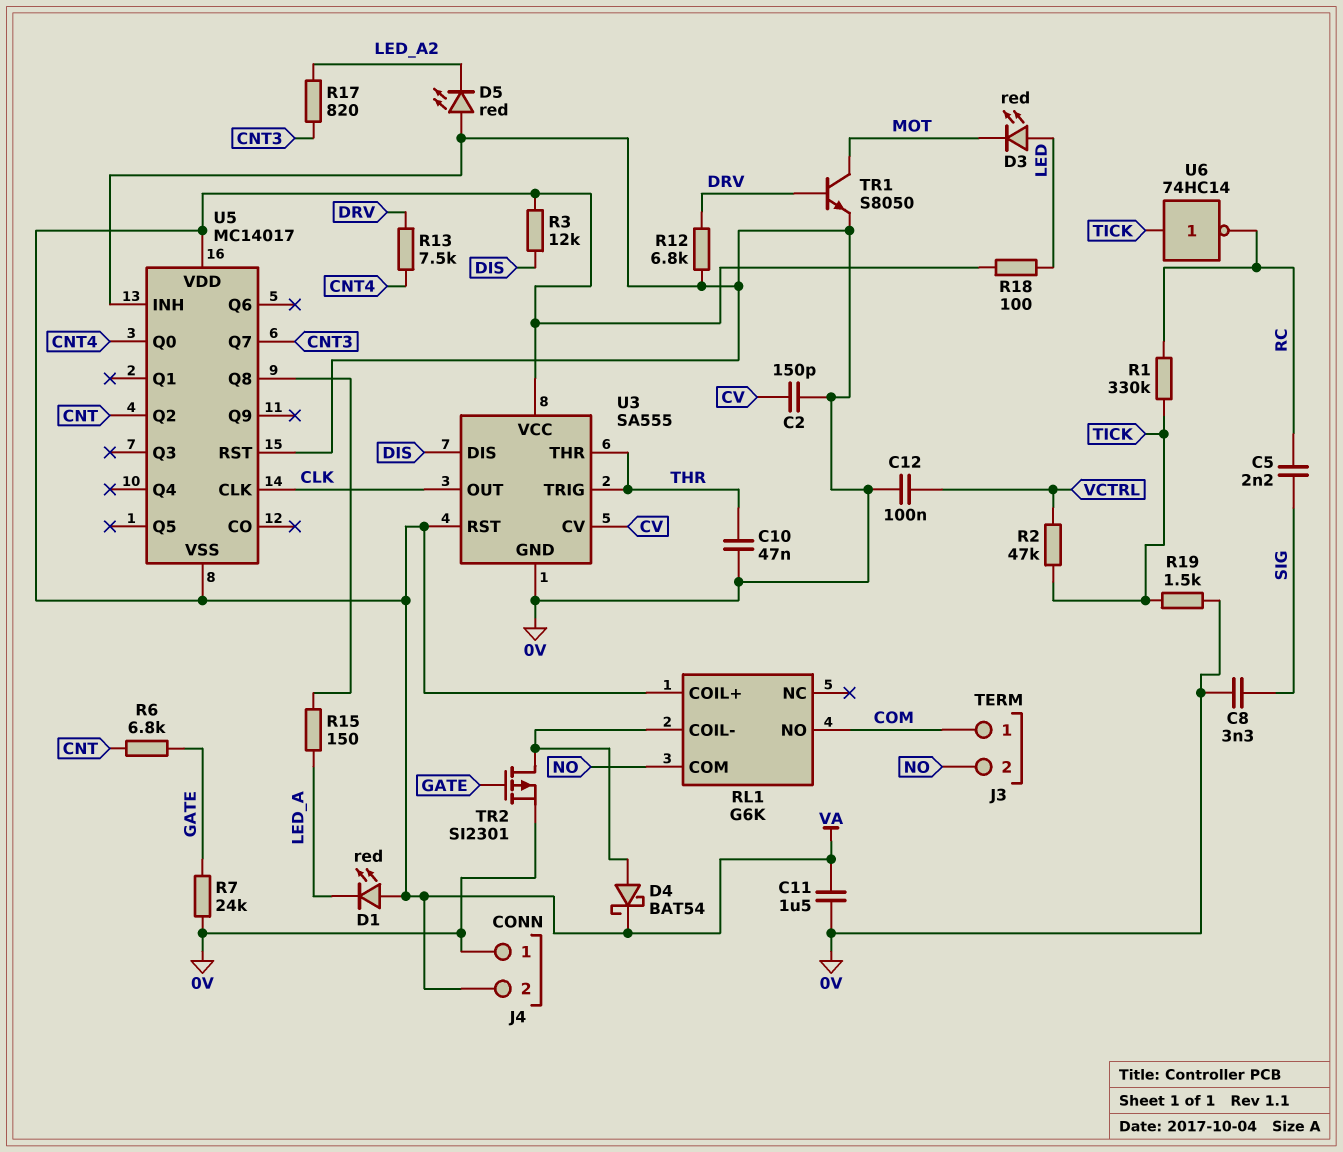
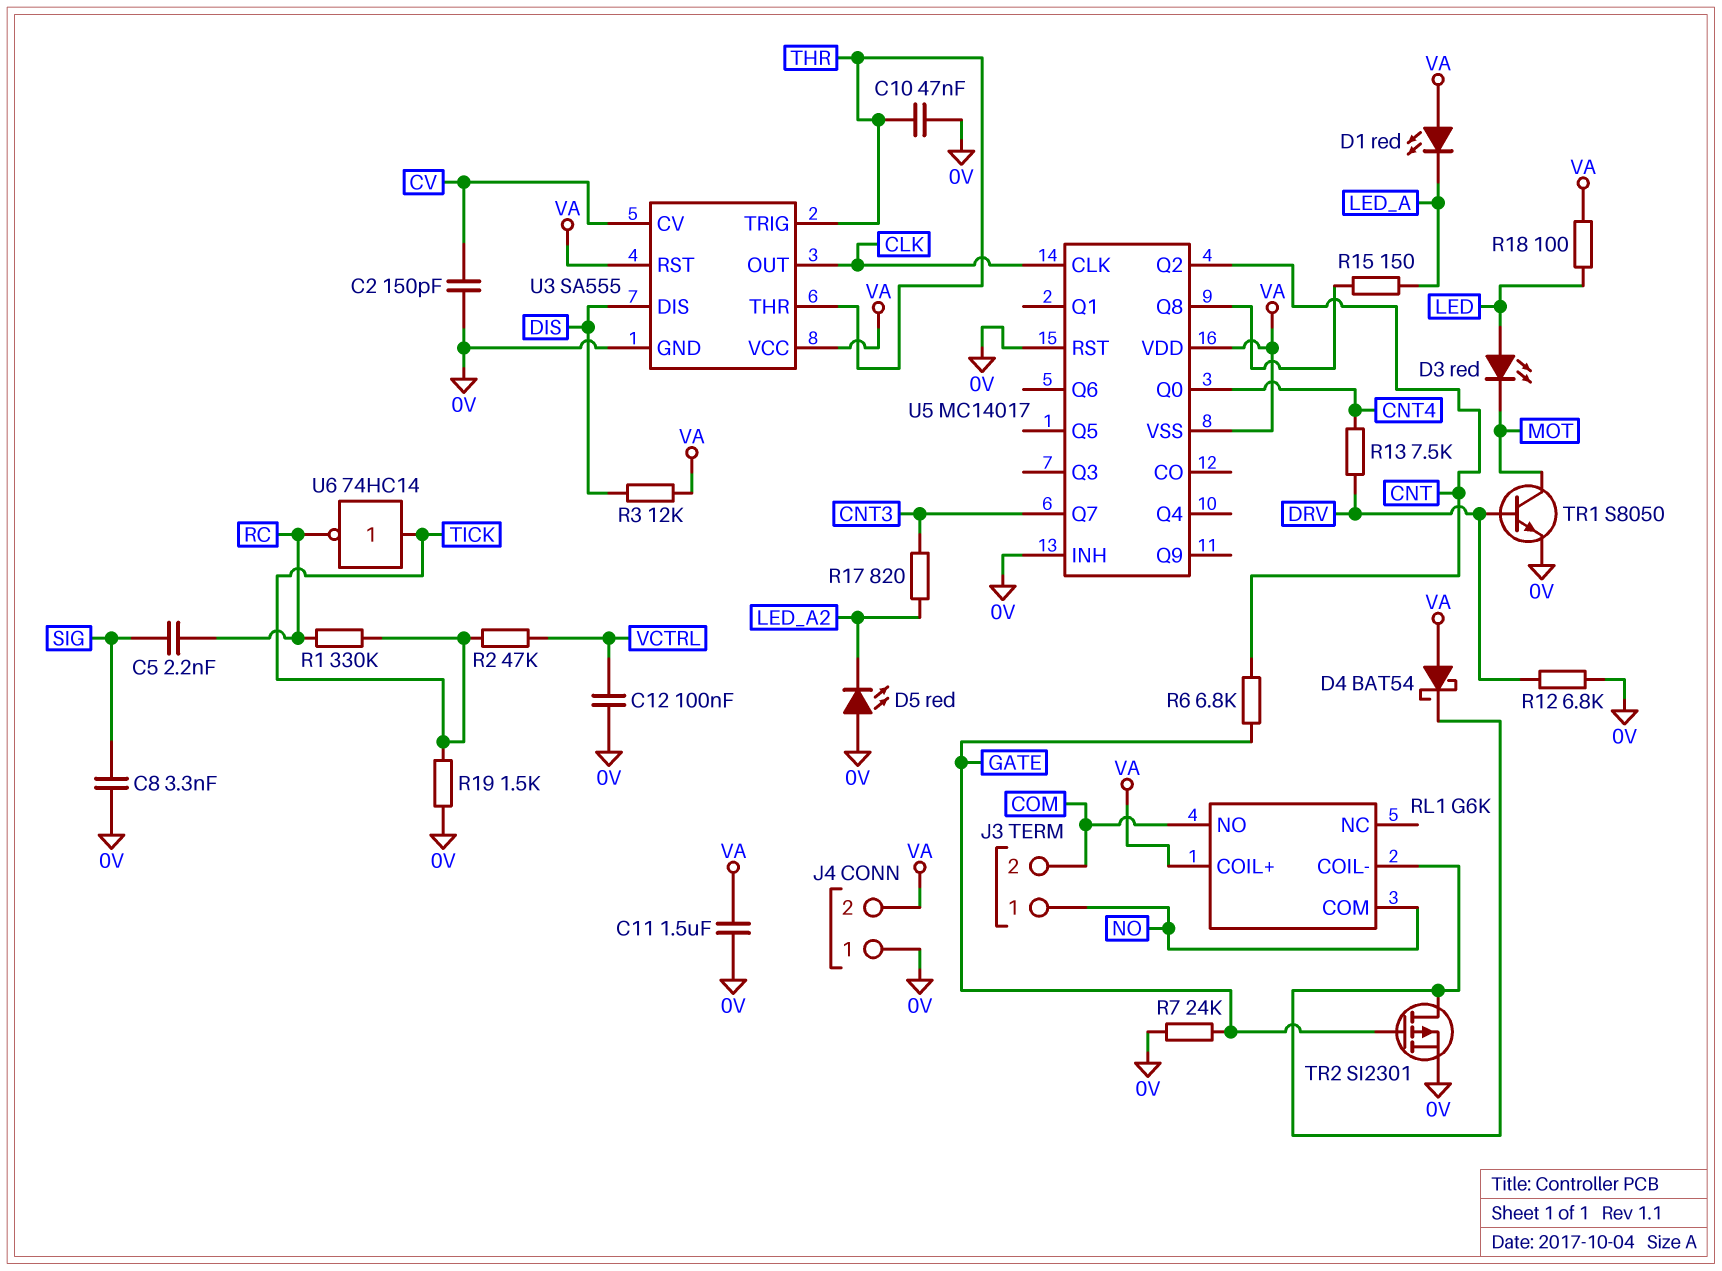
D4: schottky BAT54 (A RL1/COIL-, K VA) -> schottky BAT54 (A VA, K RL1/COIL-)
J3 pin 1: COM -> NO
J3 pin 2: NO -> COM

